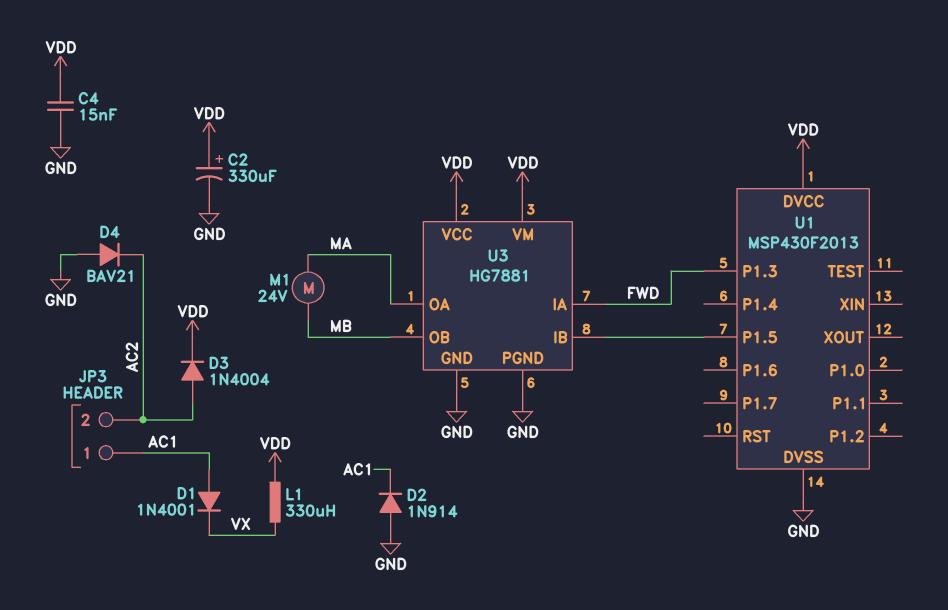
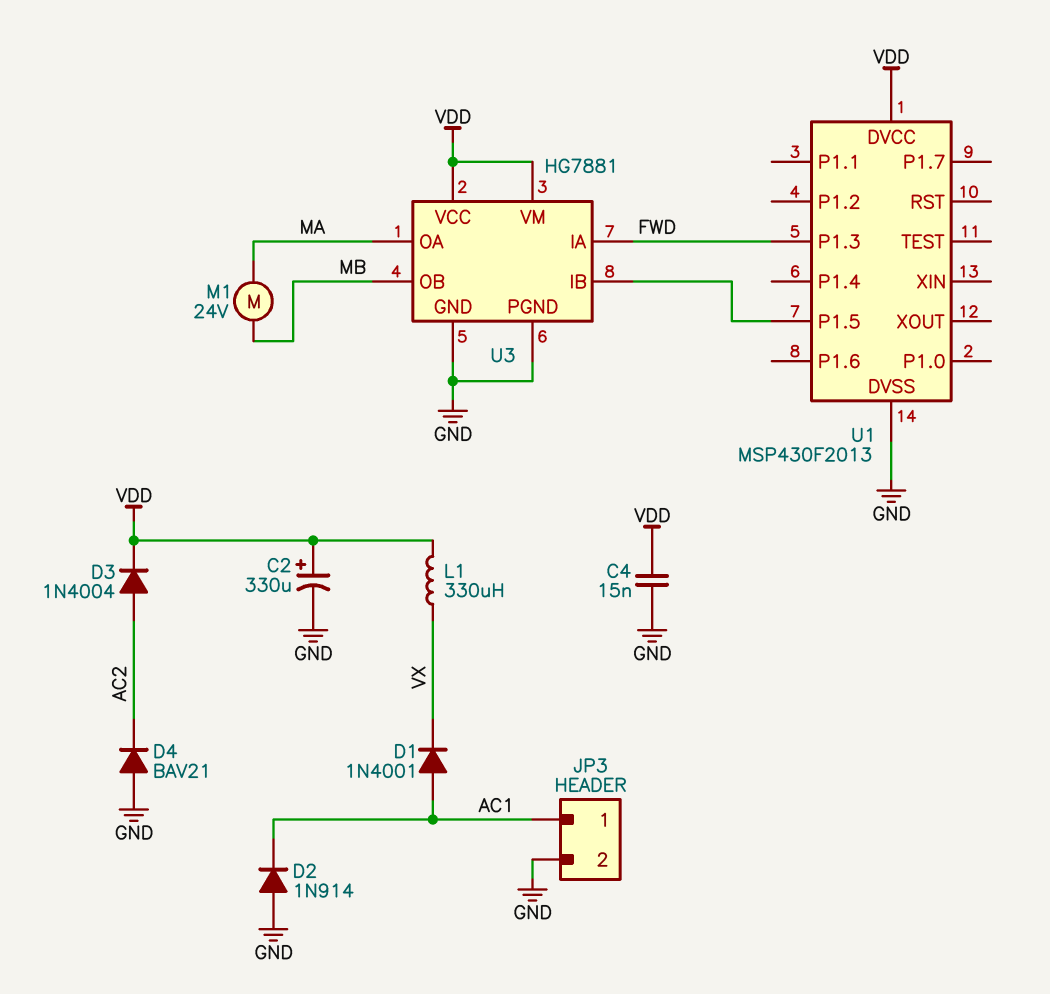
JP3 pin 2: AC2 -> GND

